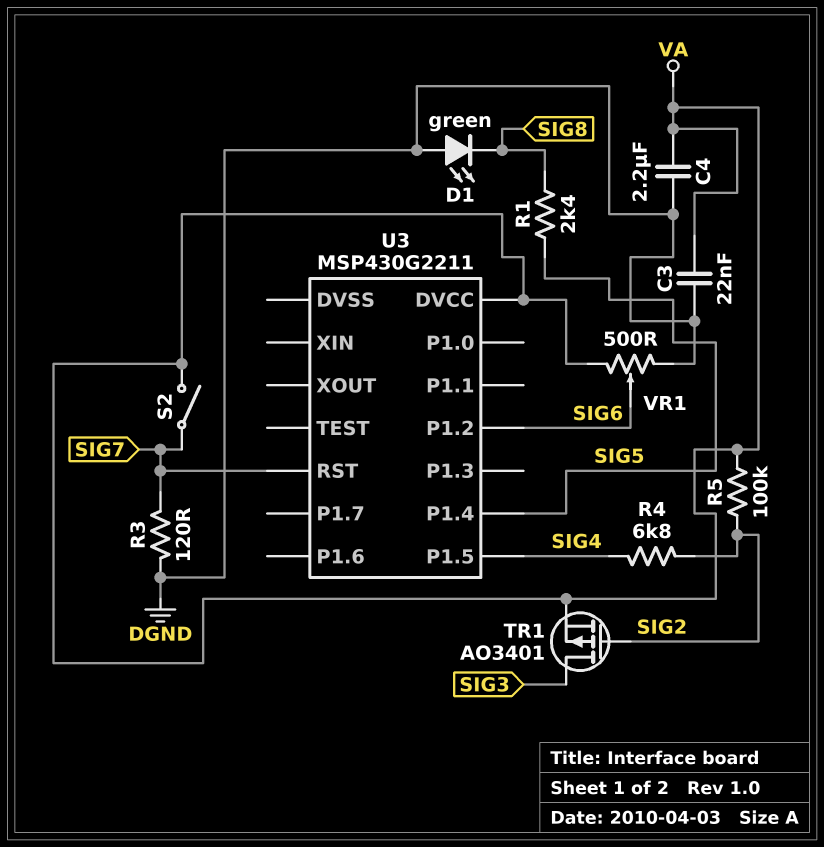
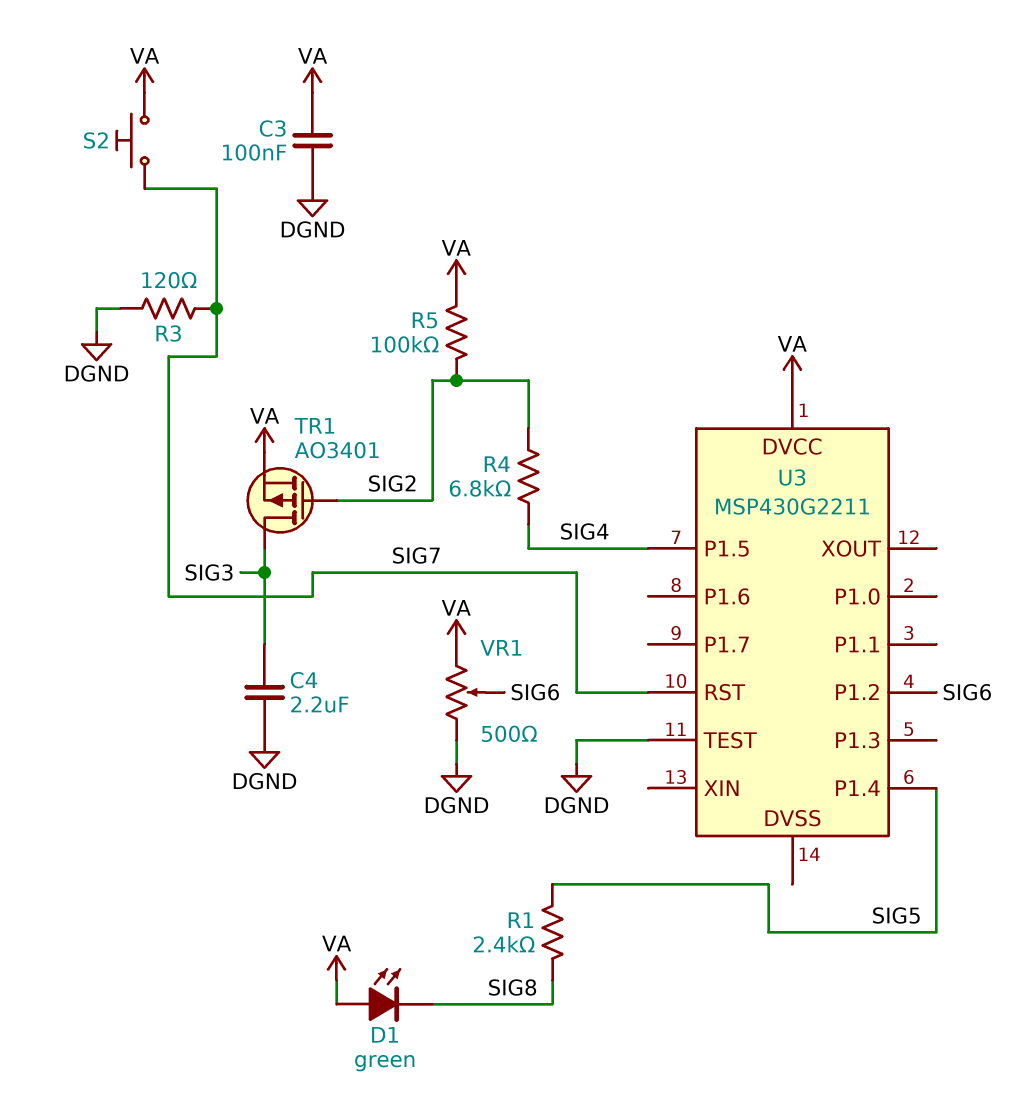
C3: 22nF (DGND, VA) -> 100nF (DGND, VA)
C4: 2.2uF (DGND, VA) -> 2.2uF (DGND, SIG3)
D1: LED green (A DGND, K SIG8) -> LED green (A VA, K SIG8)
S2: switch (SIG7, VA) -> button (SIG7, VA)
U3 pin TEST: none -> DGND

